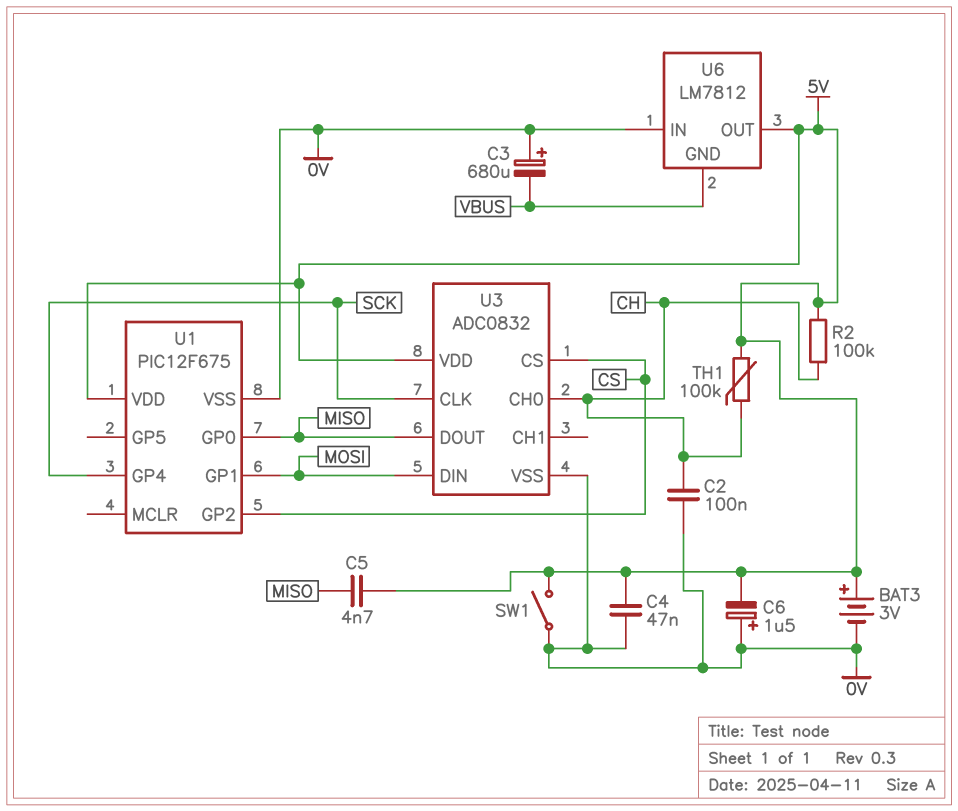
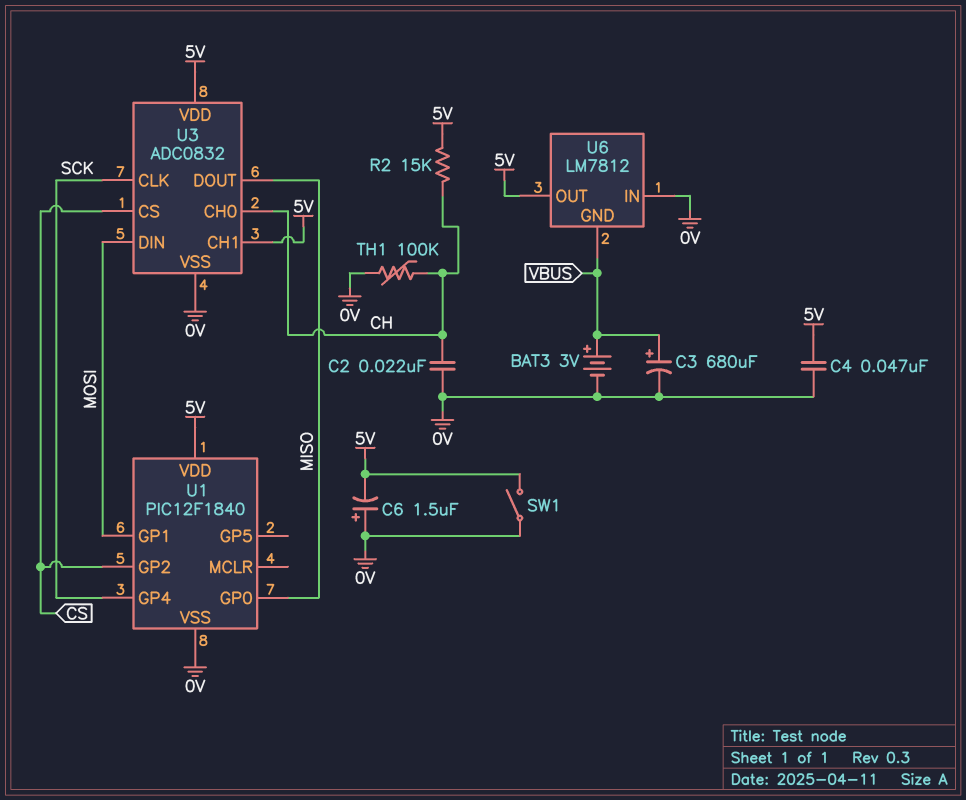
BAT3: 3V (plus 5V, minus 0V) -> 3V (plus VBUS, minus 0V)
C2: 100nF (0V, CH) -> 22nF (0V, CH)
C3: 680uF (plus 0V, minus VBUS) -> 680uF (plus VBUS, minus 0V)
C5: 4.7nF (5V, MISO) -> none
R2: 100k (5V, CH) -> 15k (5V, CH)
TH1: 100k (5V, CH) -> 100k (0V, CH)
U1: PIC12F675 -> PIC12F1840
U3 pin CH1: none -> 5V

